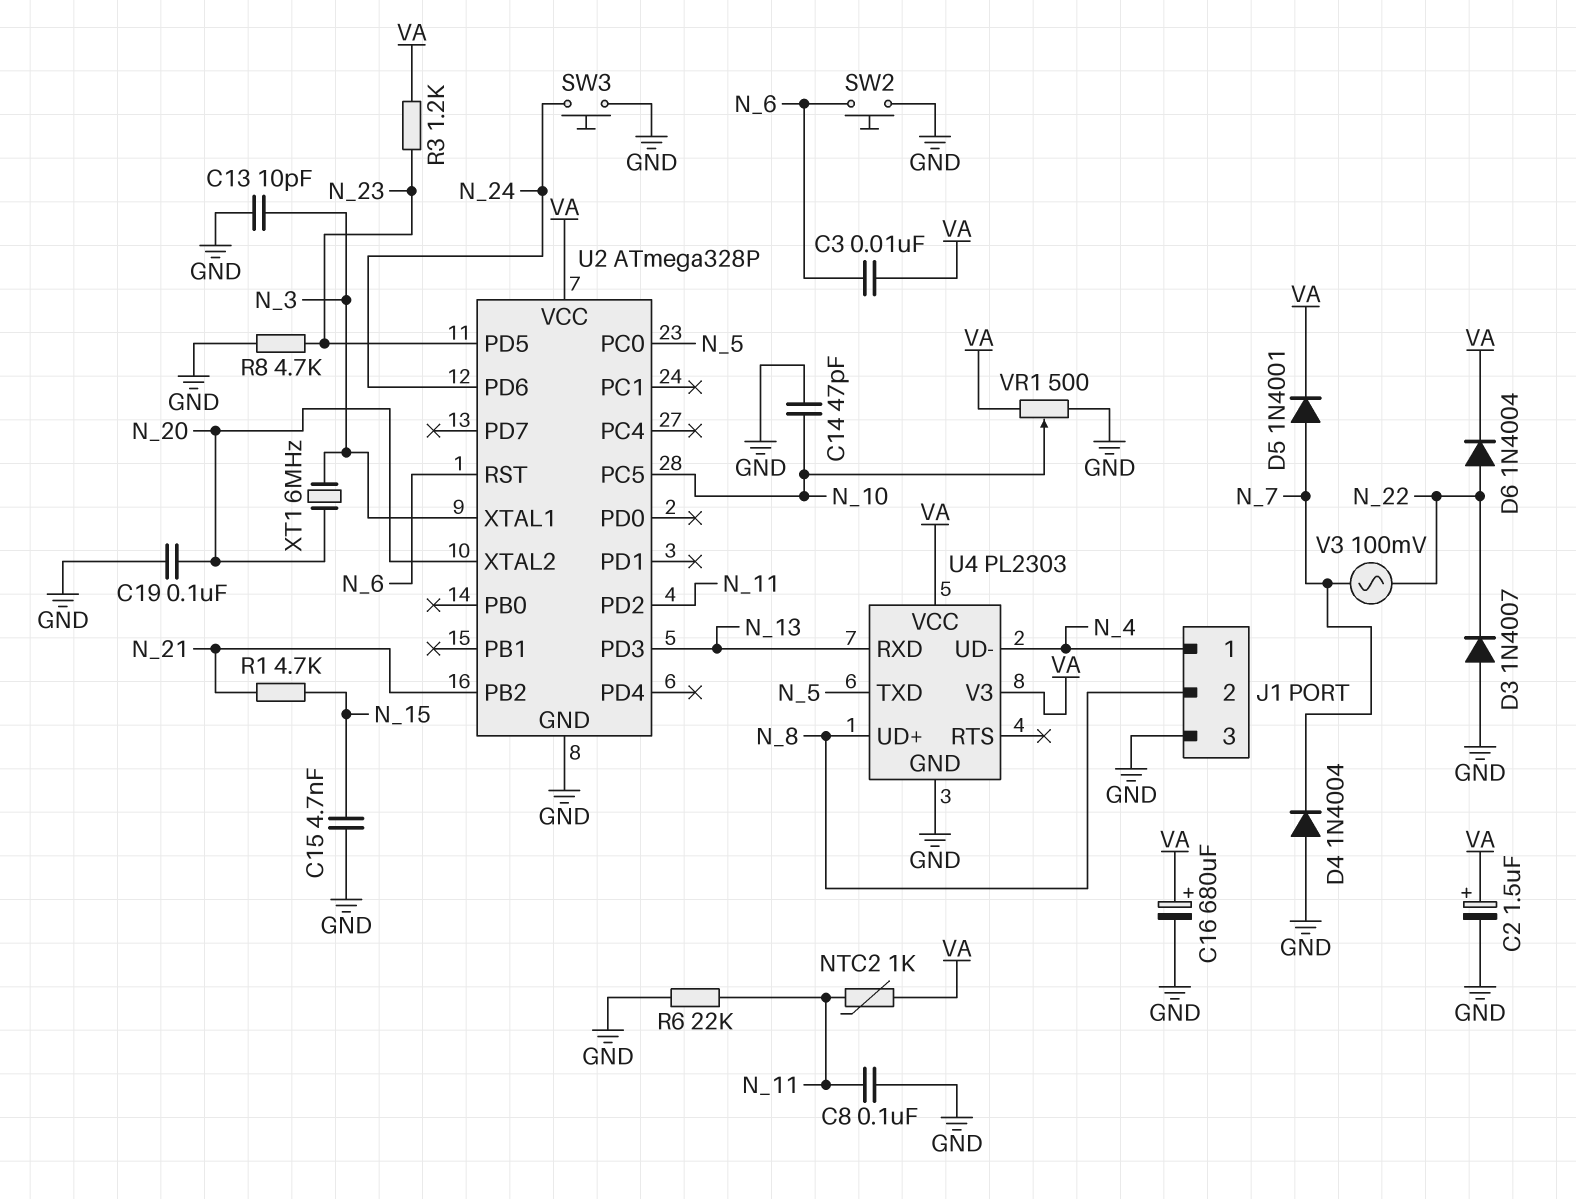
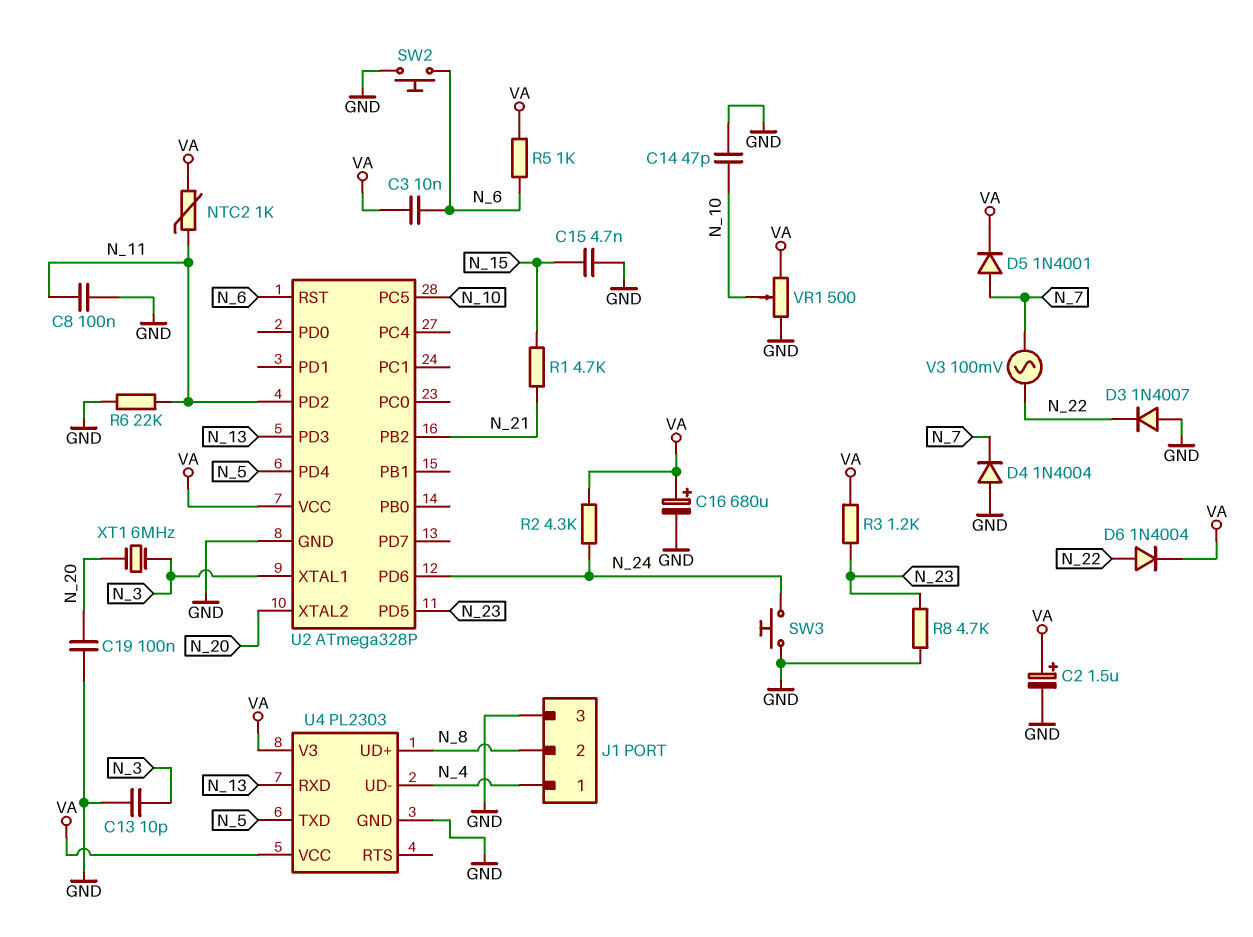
R2: none -> 4.3k (N_24, VA)
R5: none -> 1k (N_6, VA)
U2 pin PC0: N_5 -> none
U2 pin PD4: none -> N_5

